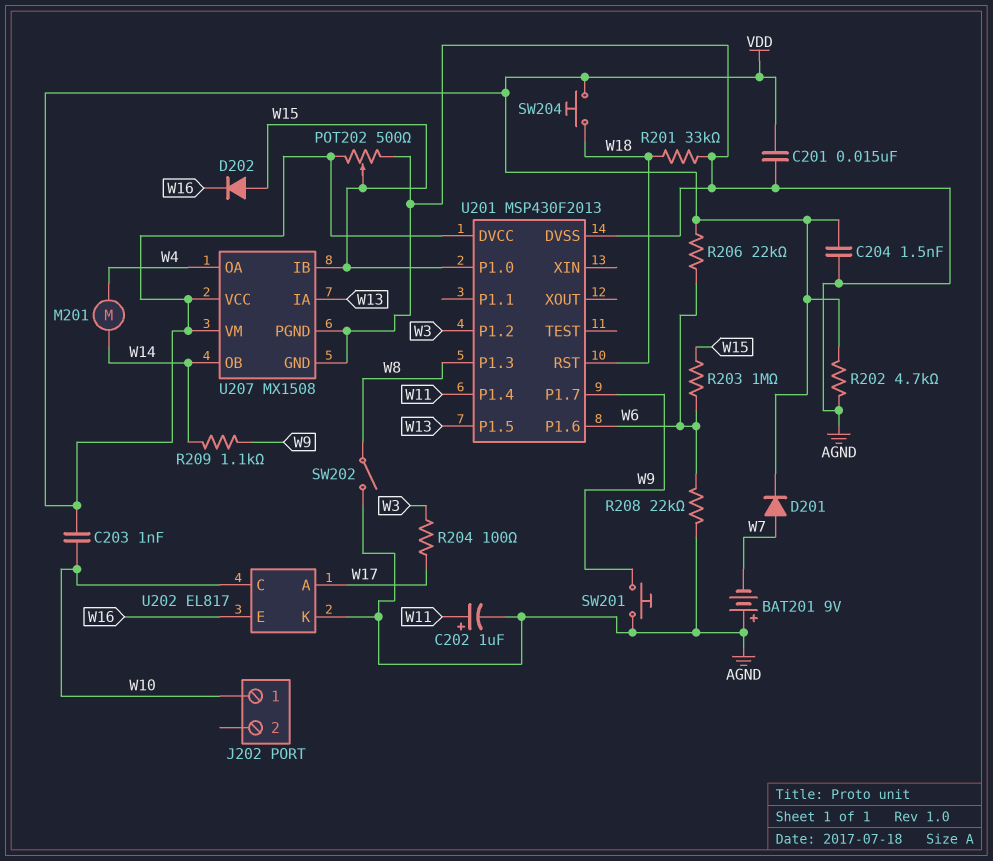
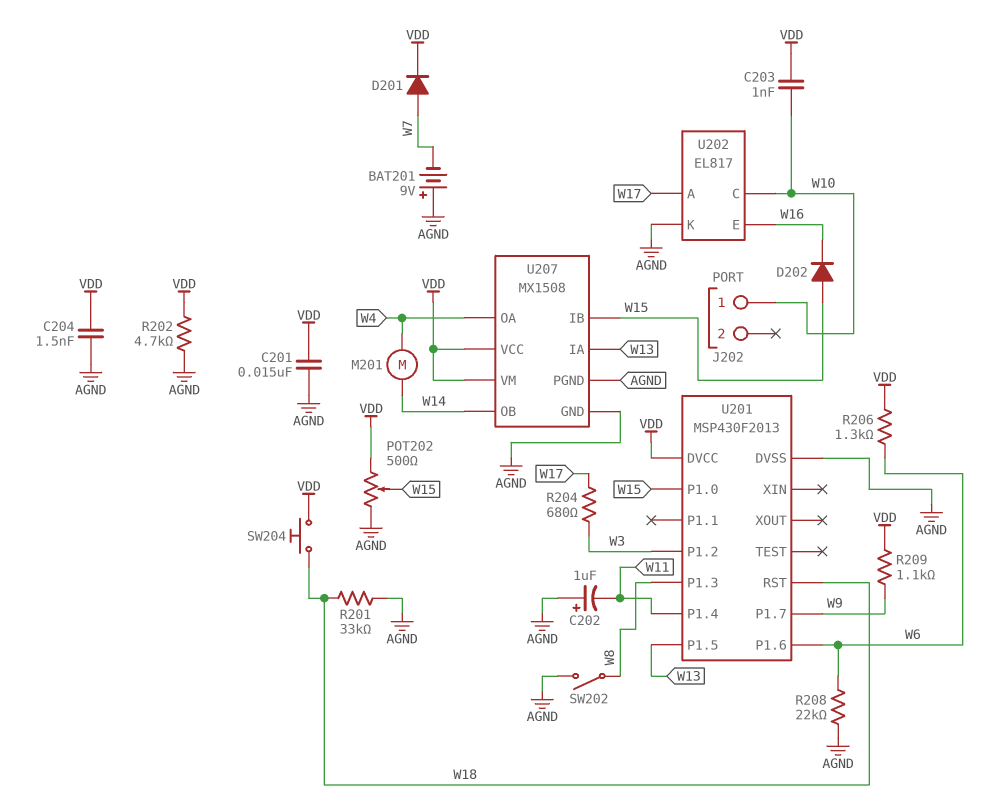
C202: 1uF (plus W11, minus AGND) -> 1uF (plus AGND, minus W11)
R203: 1M (W6, W15) -> none
R204: 100 (W3, W17) -> 680 (W3, W17)
R206: 22k (VDD, W6) -> 1.3k (VDD, W6)
R209: 1.1k (W9, W14) -> 1.1k (VDD, W9)
SW201: button (AGND, W9) -> none

